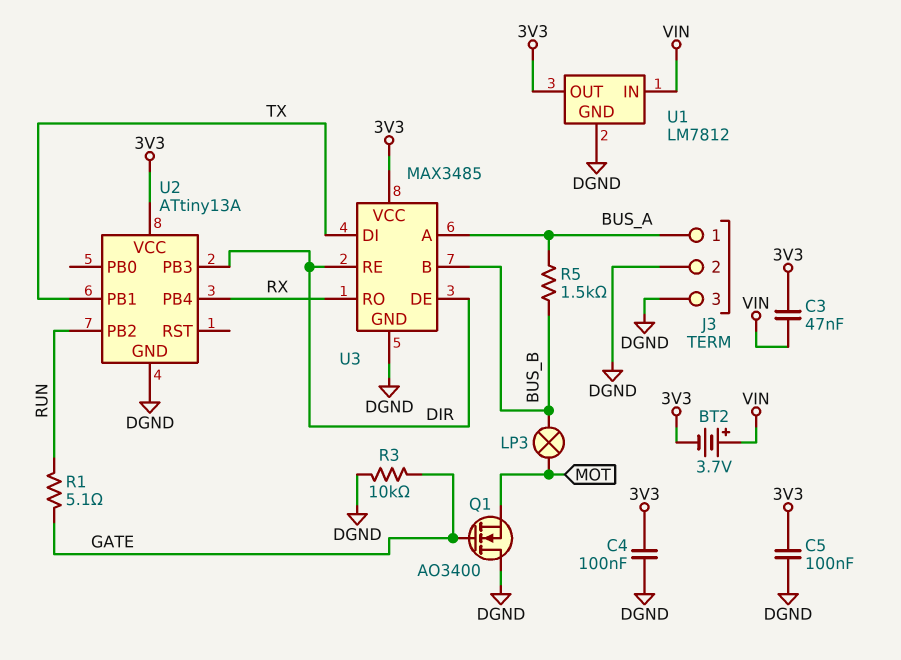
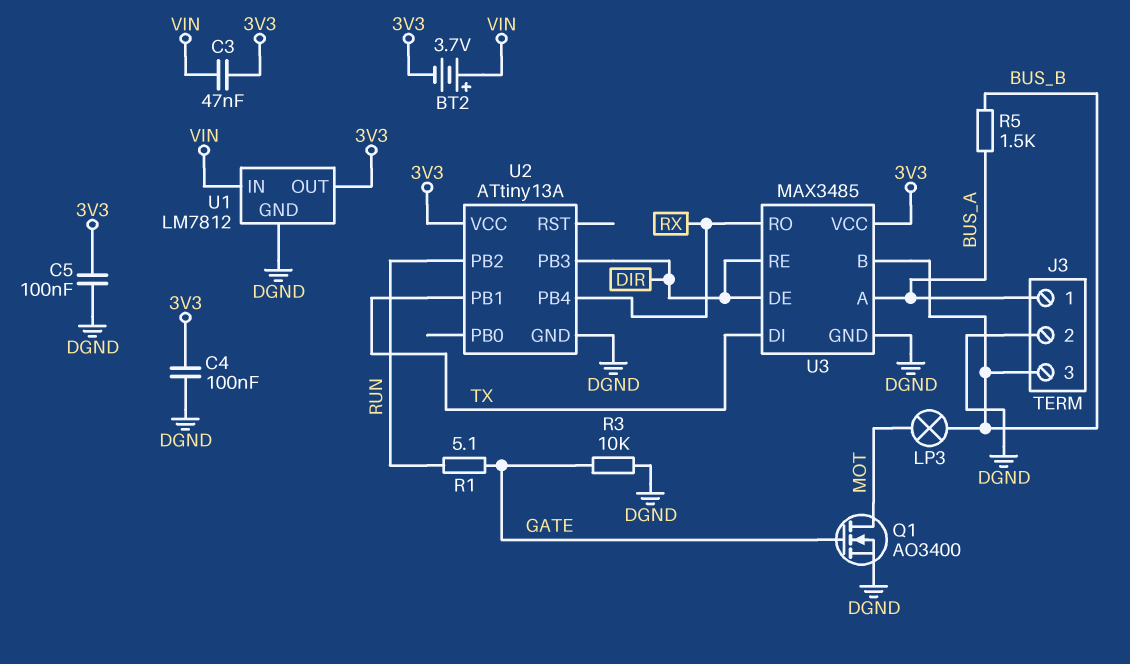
J3 pin 3: DGND -> BUS_B
Q1: NMOS AO3400 (G GATE, D DGND, S MOT) -> NMOS AO3400 (G GATE, D MOT, S DGND)

